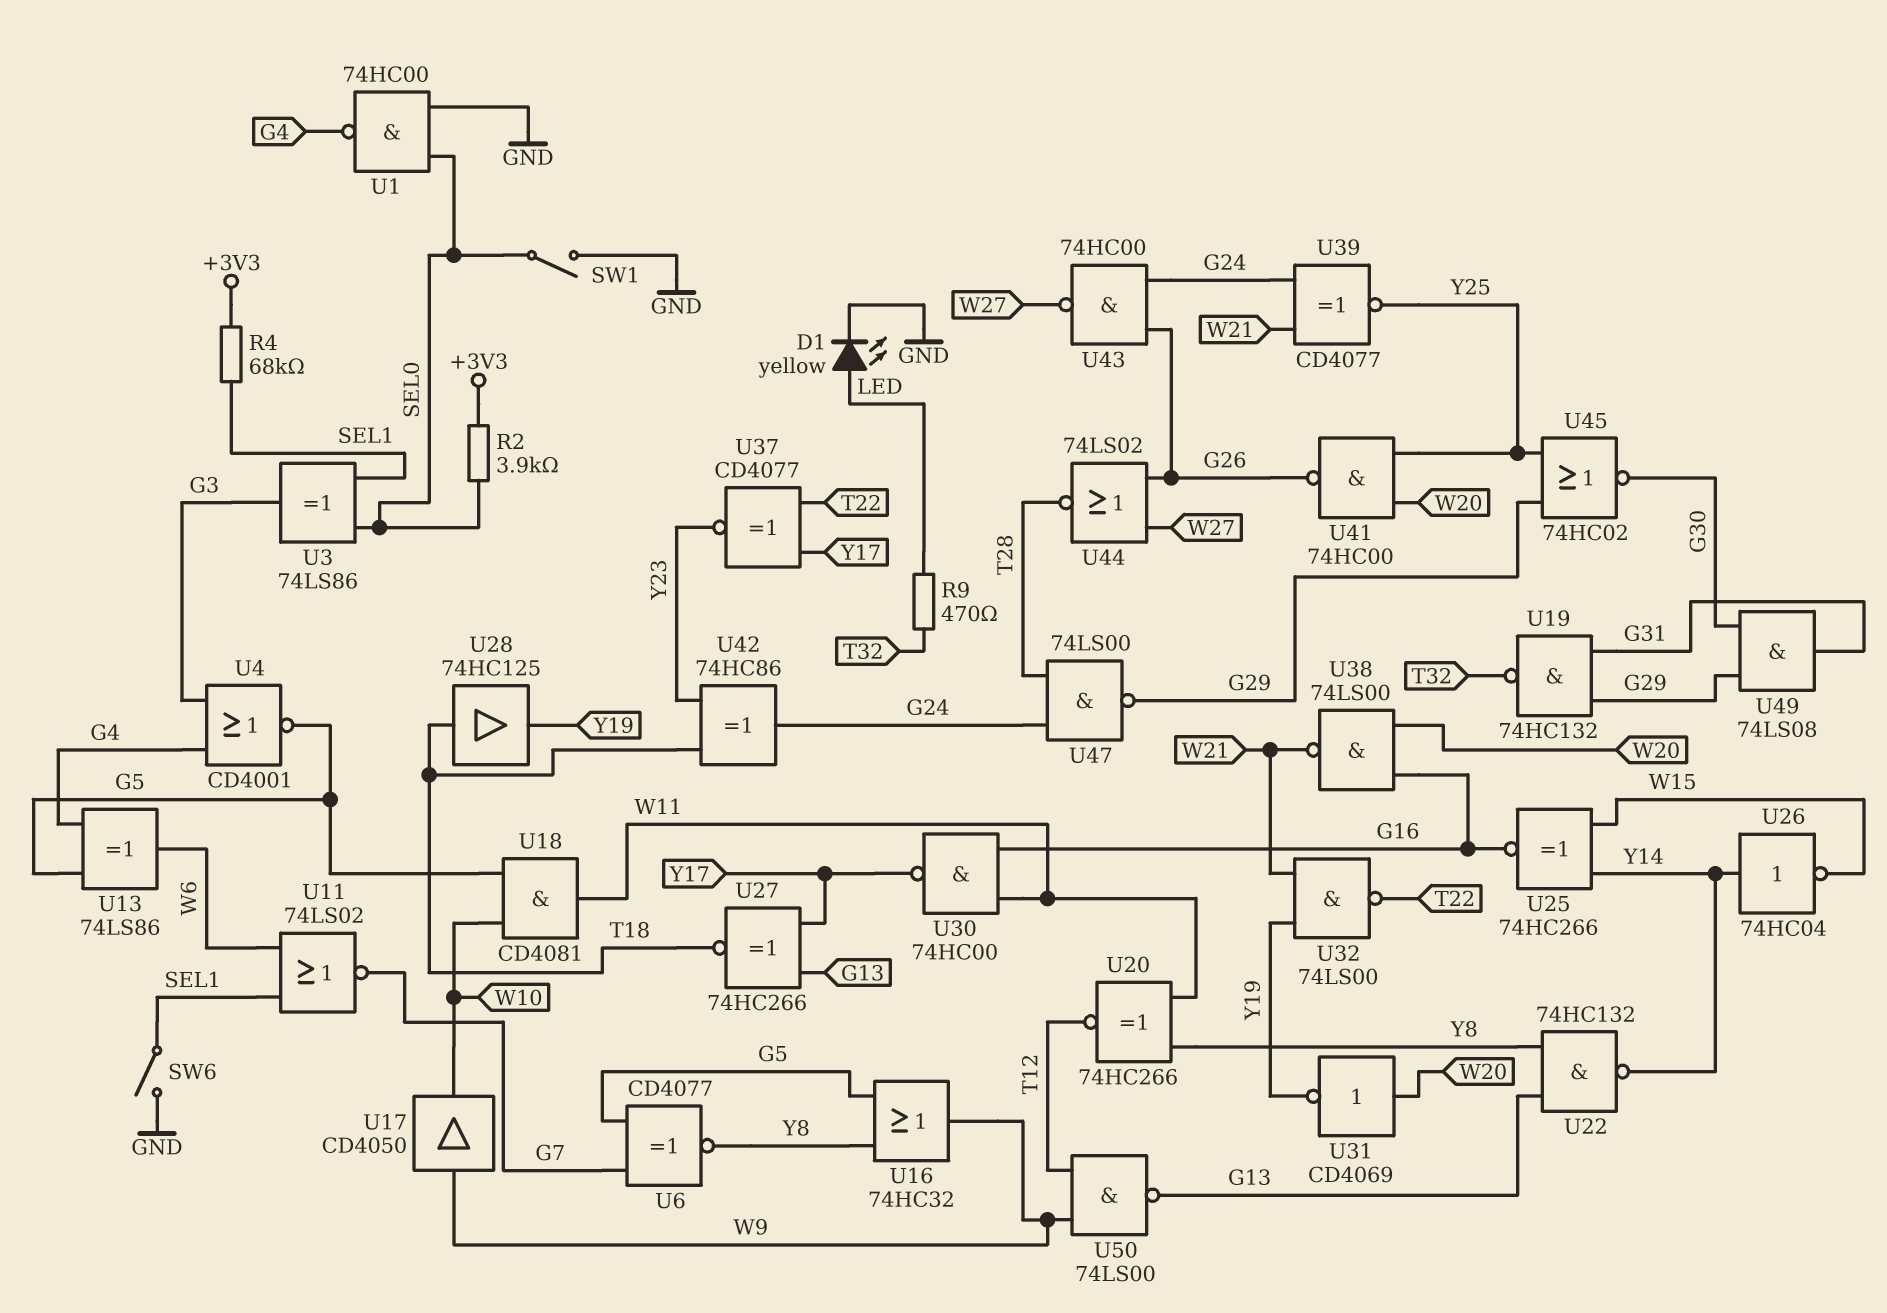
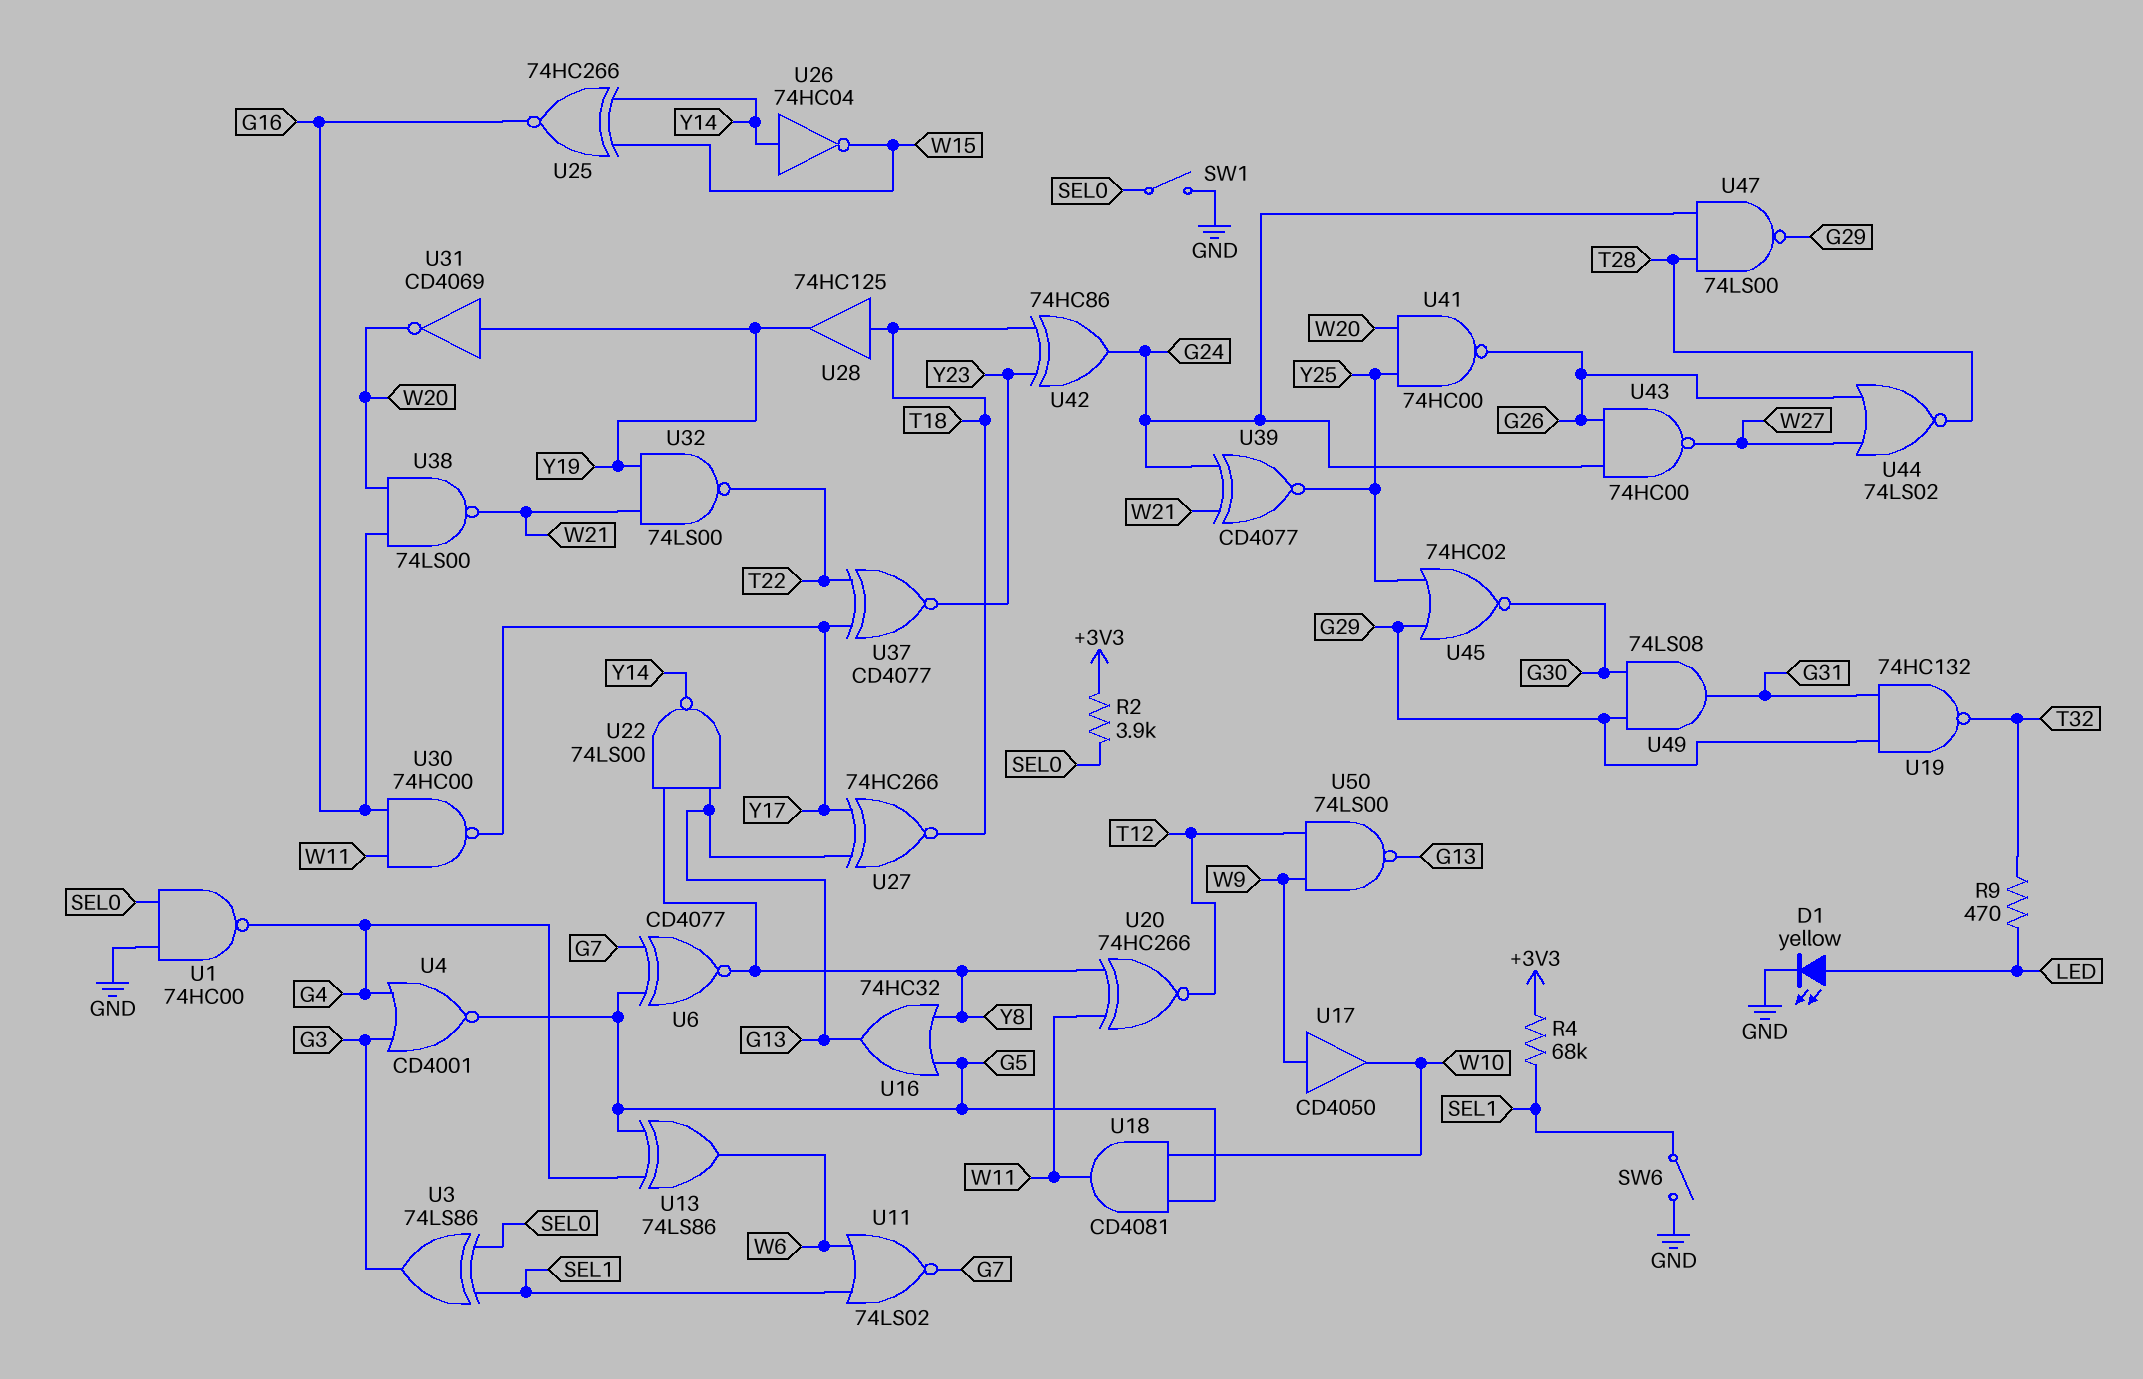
U16: OR 74HC32 (in G5, in Y8, out W9) -> OR 74HC32 (in G5, in Y8, out G13)
U22: NAND 74HC132 (in G13, in Y8, out Y14) -> NAND 74LS00 (in G13, in Y8, out Y14)
U31: NOT CD4069 (in W20, out Y19) -> NOT CD4069 (in Y19, out W20)

